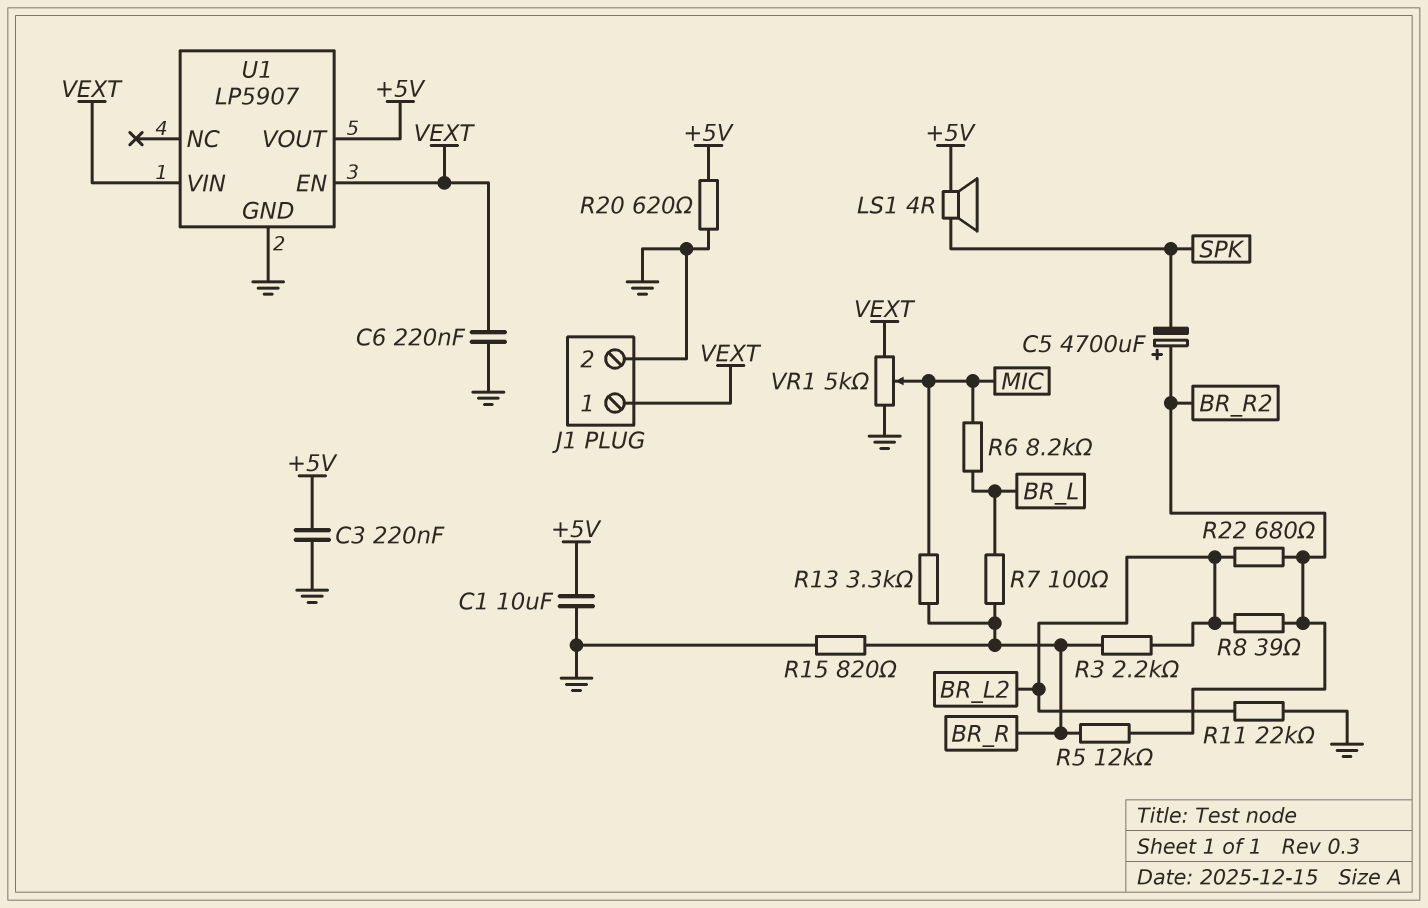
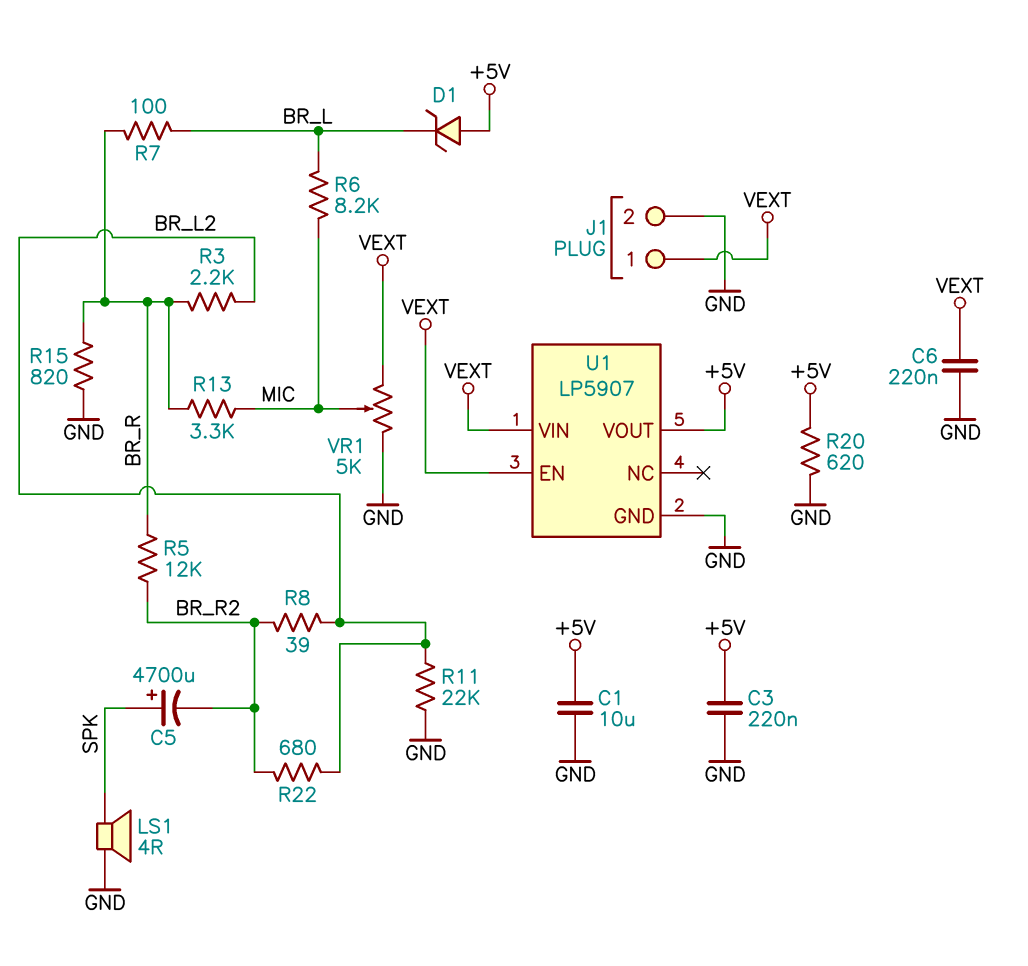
C5: 4700uF (plus BR_R2, minus SPK) -> 4700uF (plus SPK, minus BR_R2)
D1: none -> zener (A +5V, K BR_L)
LS1: speaker 4R (+5V, SPK) -> speaker 4R (GND, SPK)

